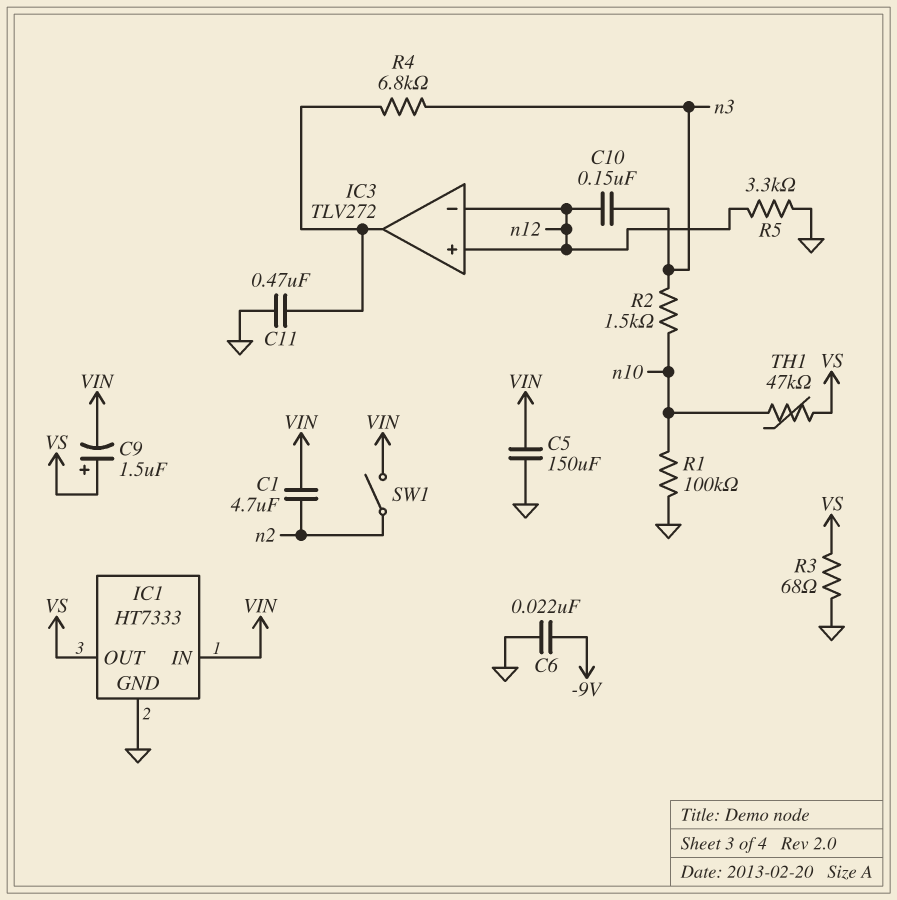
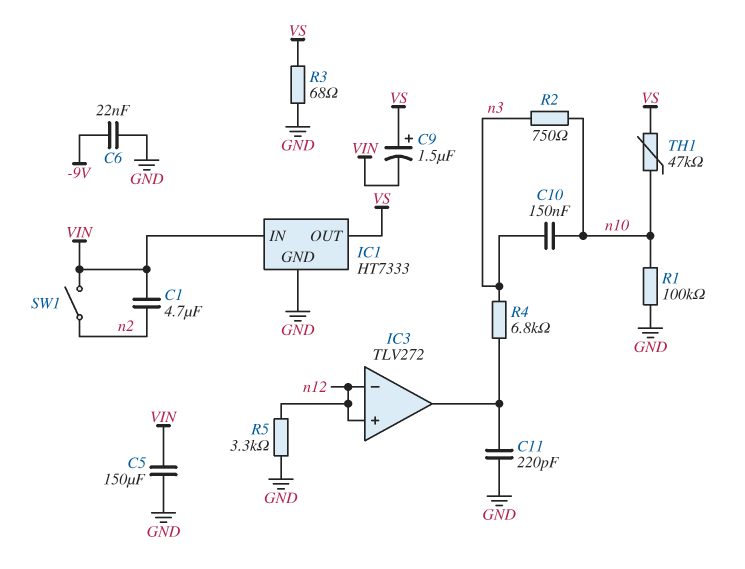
C10: 150nF (n3, n12) -> 150nF (n3, n10)
C11: 470nF (GND, IC3/out) -> 220pF (GND, IC3/out)
R2: 1.5k (n3, n10) -> 750 (n3, n10)

